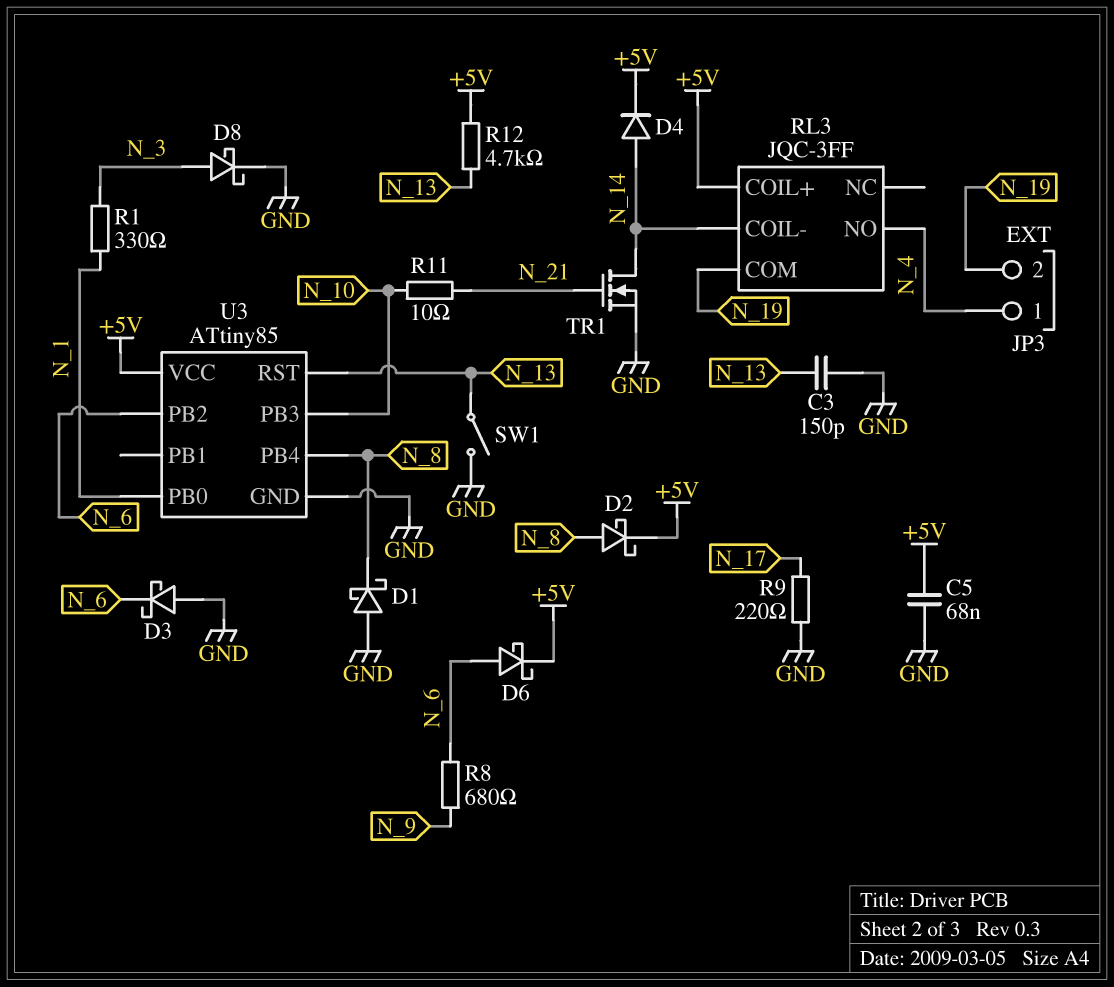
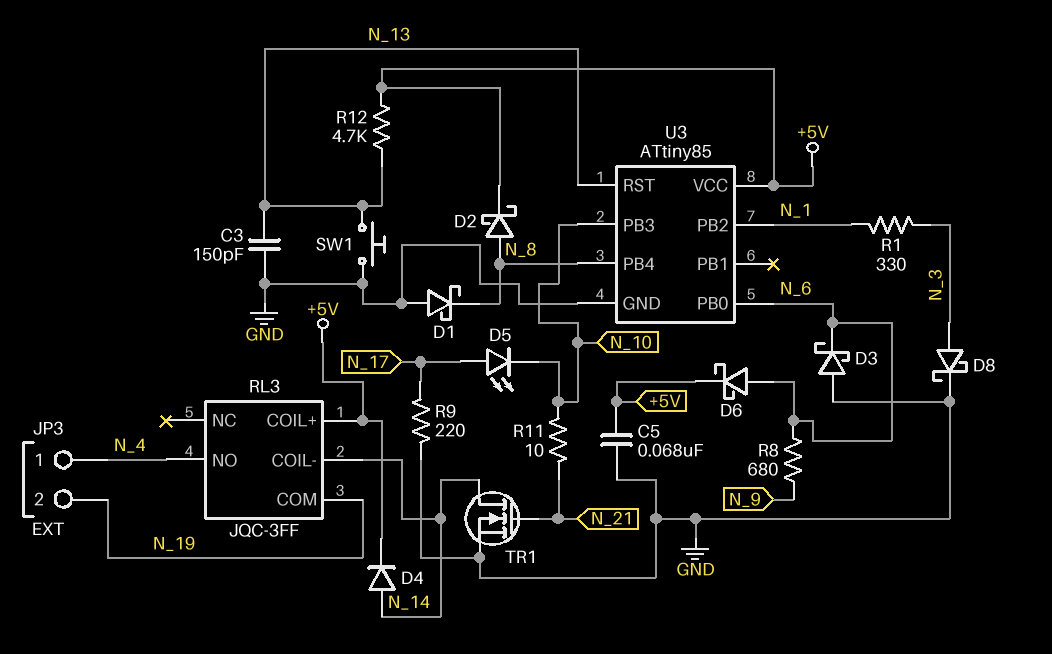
D5: none -> LED (A N_17, K N_10)
SW1: switch (GND, N_13) -> button (GND, N_13)
U3 pin PB0: N_1 -> N_6
U3 pin PB2: N_6 -> N_1

